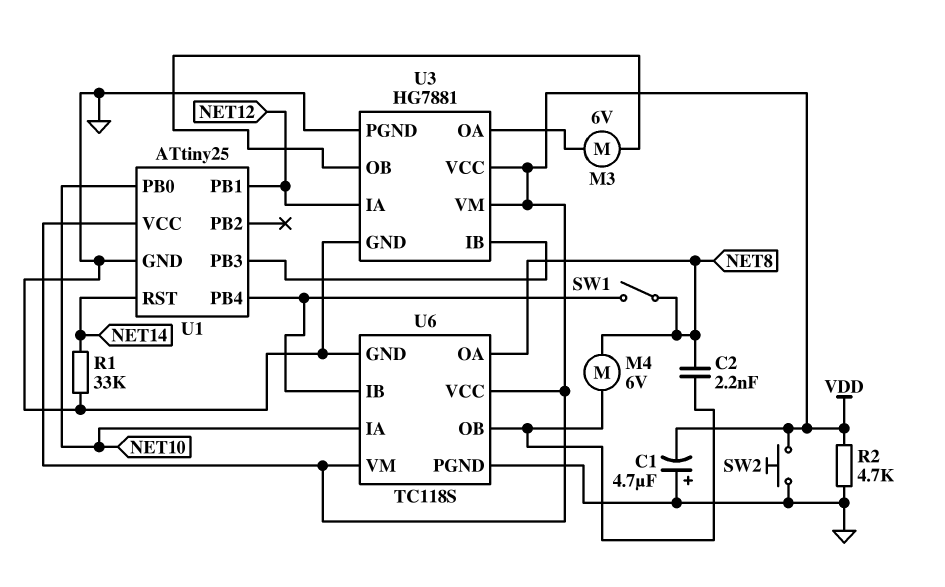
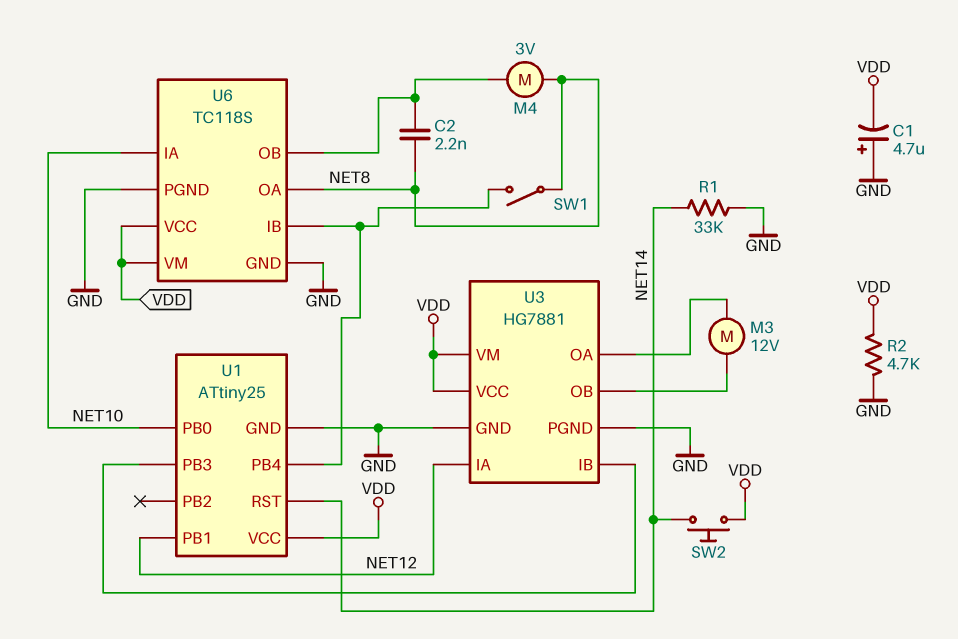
M3: motor 6V (U3/OA, U3/OB) -> motor 12V (U3/OA, U3/OB)
M4: motor 6V (NET8, U6/OB) -> motor 3V (NET8, U6/OB)
SW2: button (GND, VDD) -> button (NET14, VDD)

